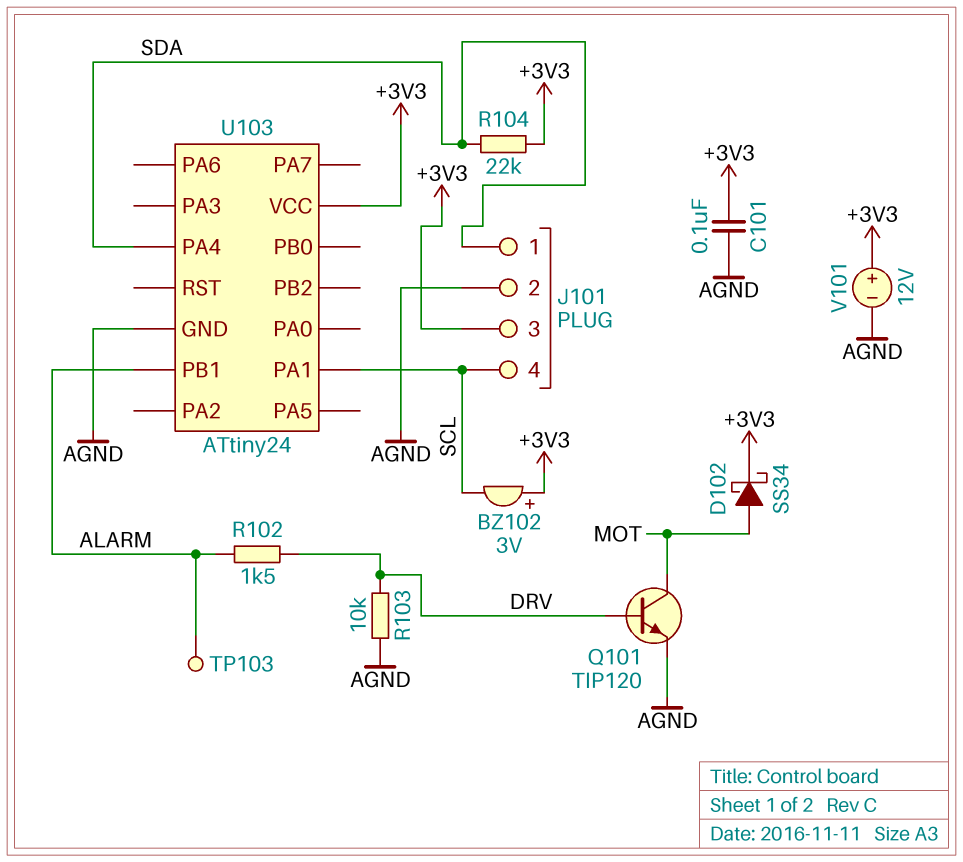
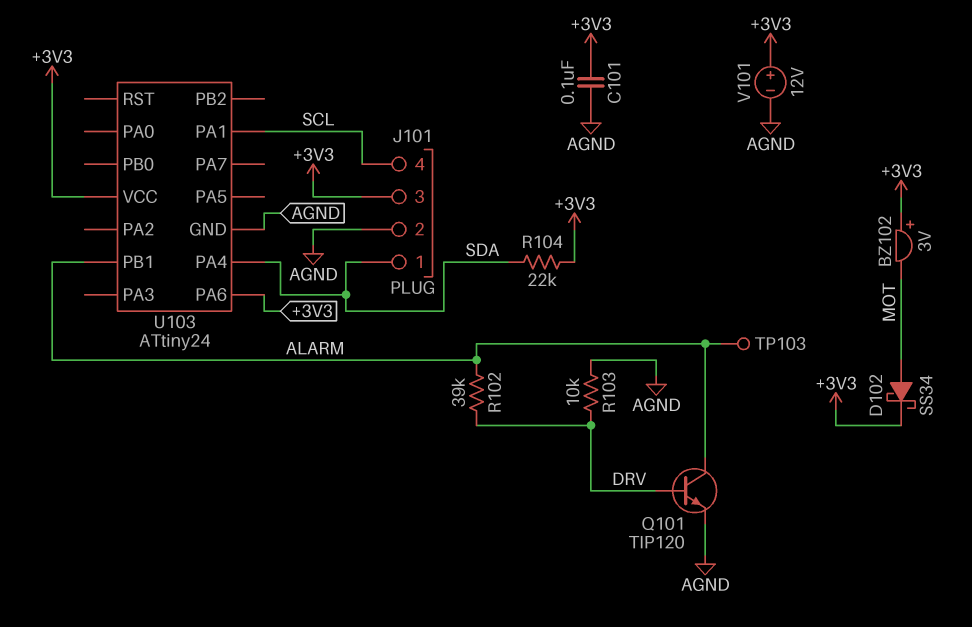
BZ102: buzzer 3V (plus +3V3, minus SCL) -> buzzer 3V (plus +3V3, minus MOT)
Q101: NPN TIP120 (B DRV, C MOT, E AGND) -> NPN TIP120 (B DRV, C ALARM, E AGND)
R102: 1.5k (ALARM, DRV) -> 39k (ALARM, DRV)
U103 pin PA6: none -> +3V3

